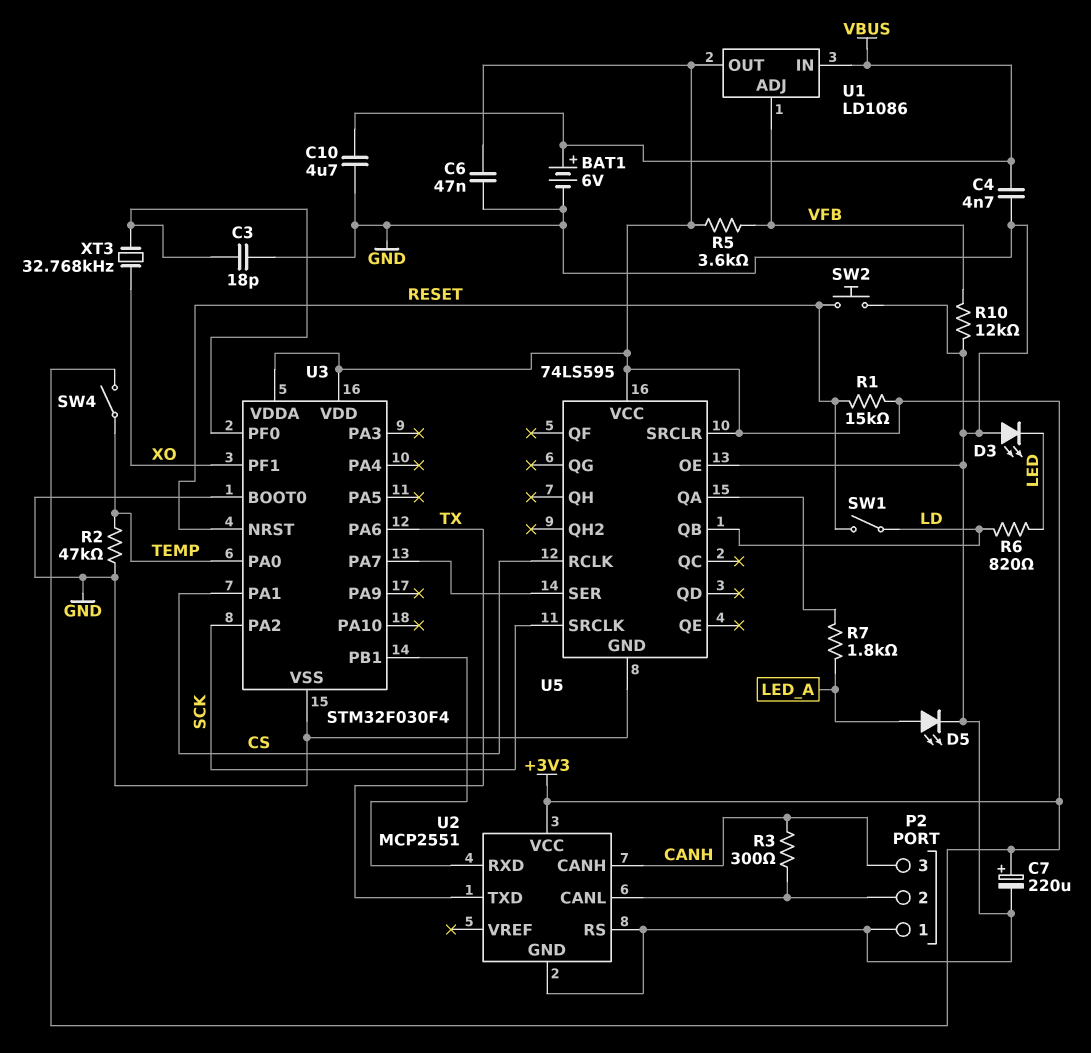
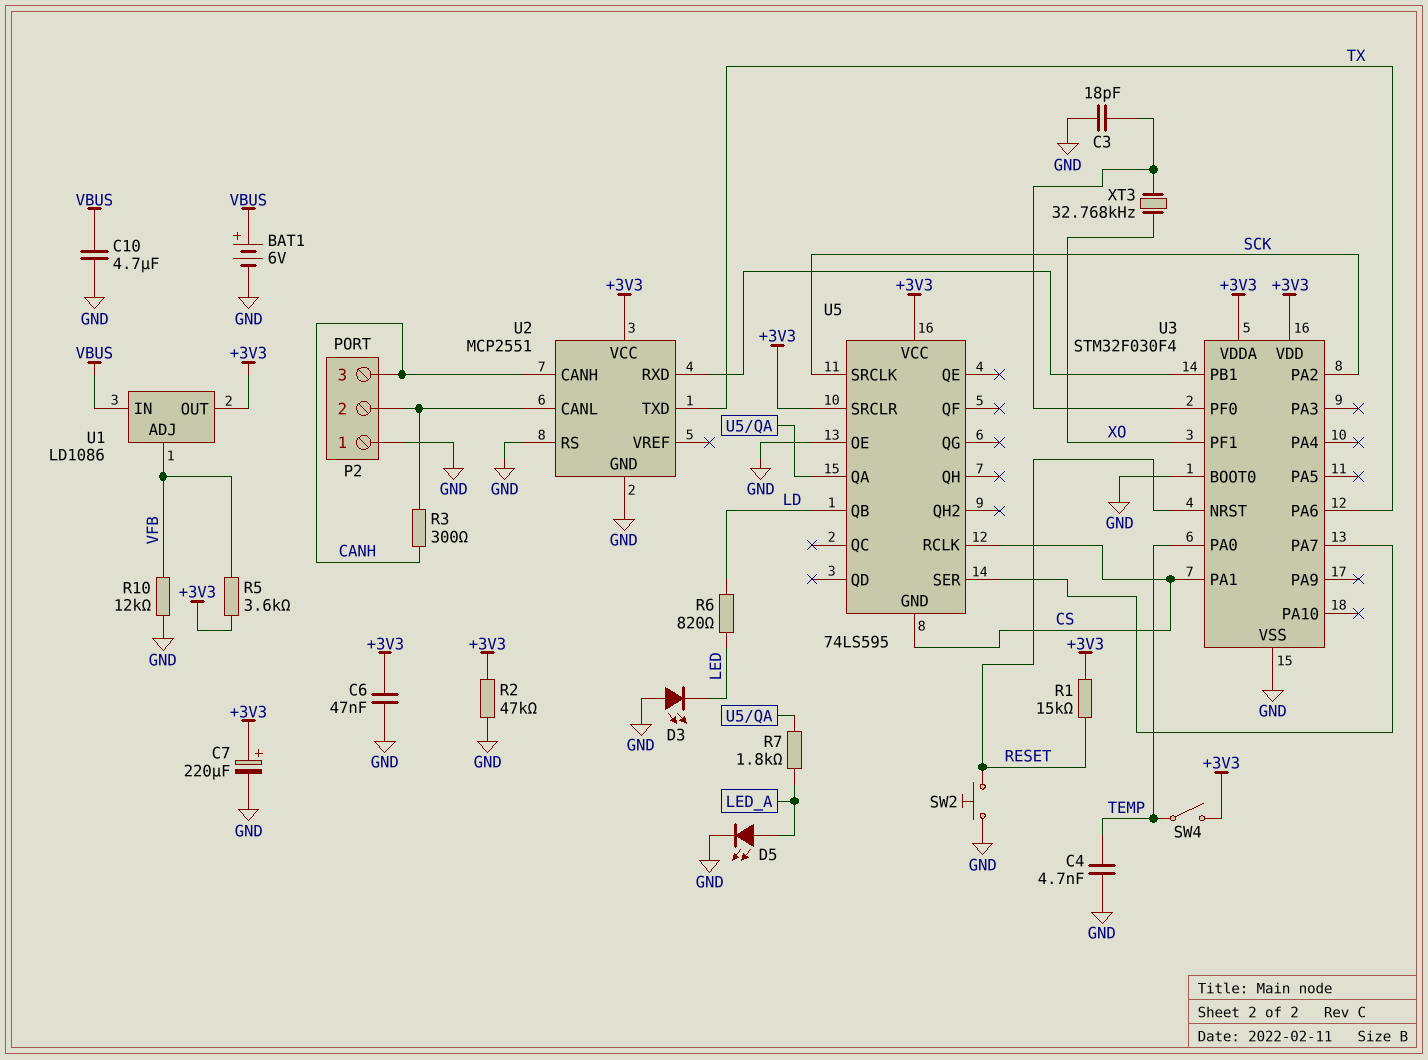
C4: 4.7nF (GND, VBUS) -> 4.7nF (GND, TEMP)
R2: 47k (GND, TEMP) -> 47k (+3V3, GND)
SW1: switch (LD, RESET) -> none
U5 pin GND: GND -> CS

